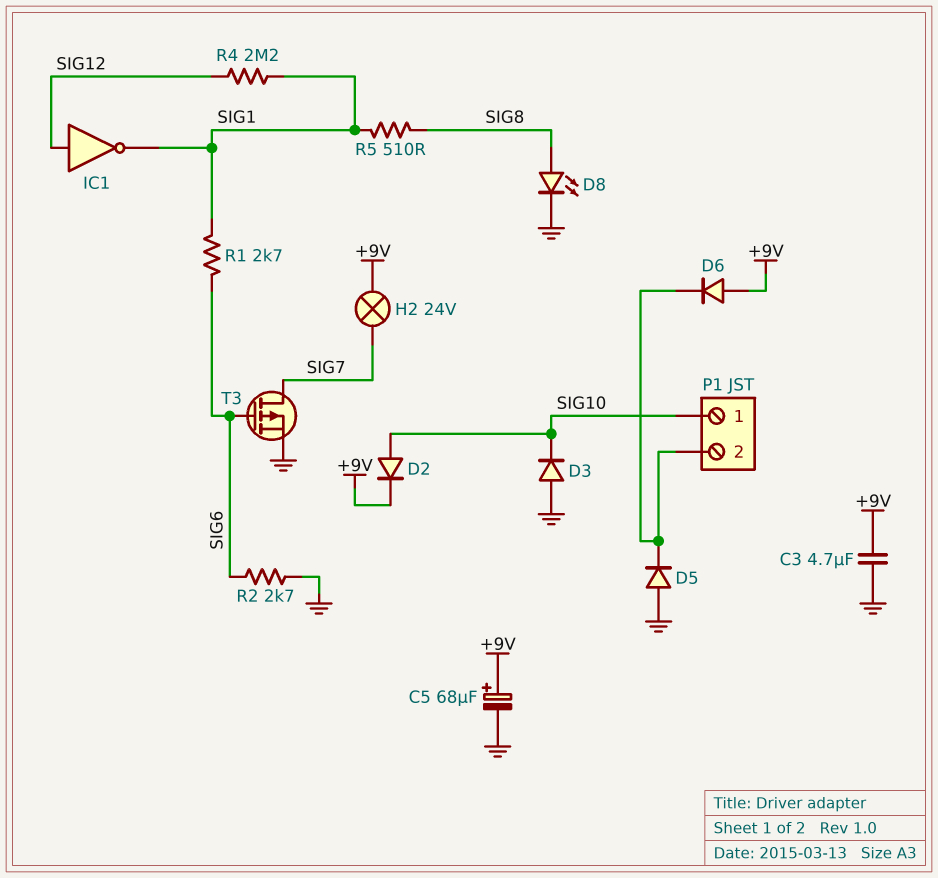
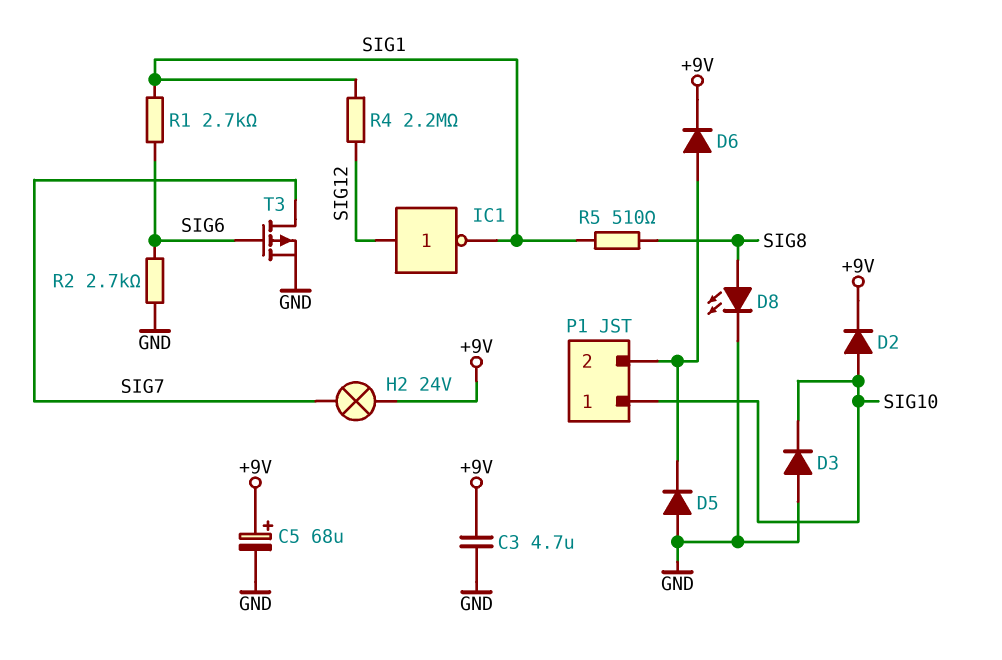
D6: diode (A +9V, K P1/2) -> diode (A P1/2, K +9V)

